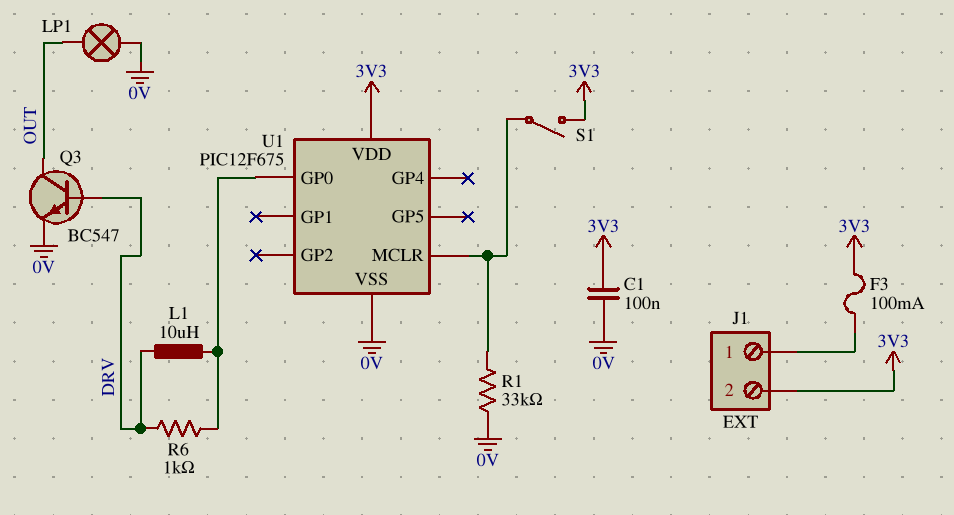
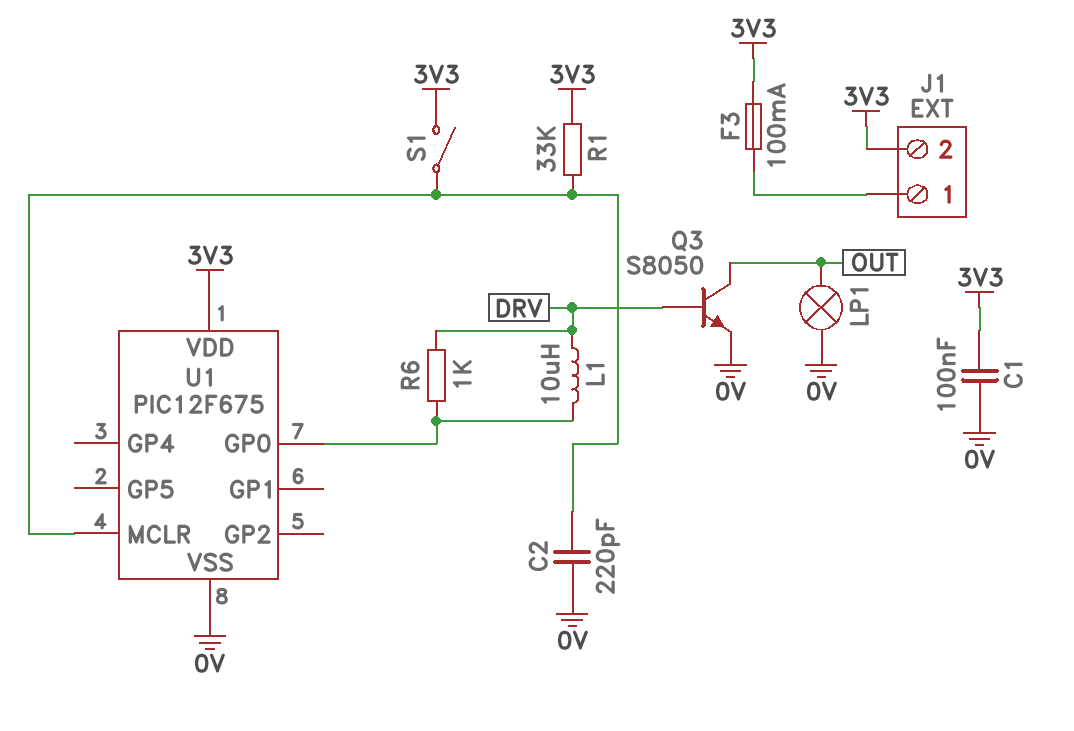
C2: none -> 220pF (0V, U1/MCLR)
Q3: NPN BC547 (B DRV, C OUT, E 0V) -> NPN S8050 (B DRV, C OUT, E 0V)
R1: 33k (0V, U1/MCLR) -> 33k (3V3, U1/MCLR)

